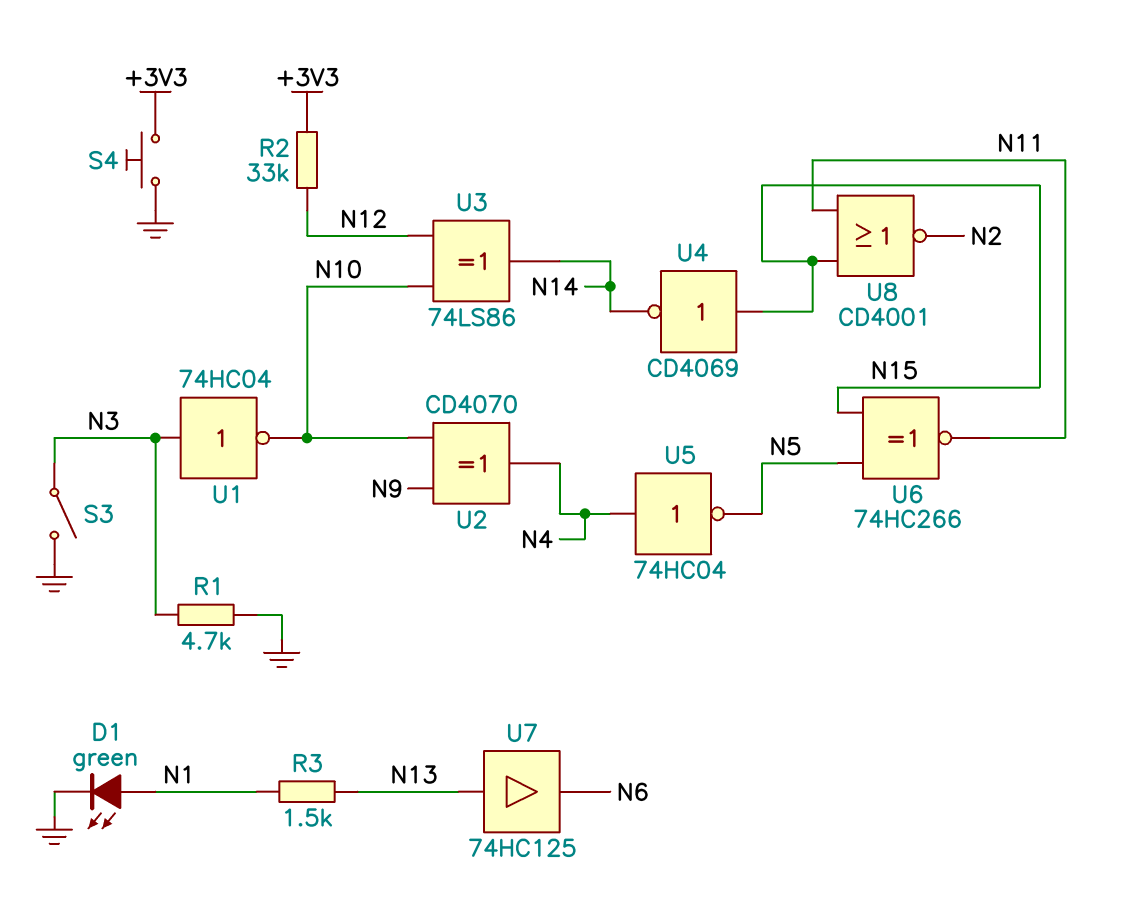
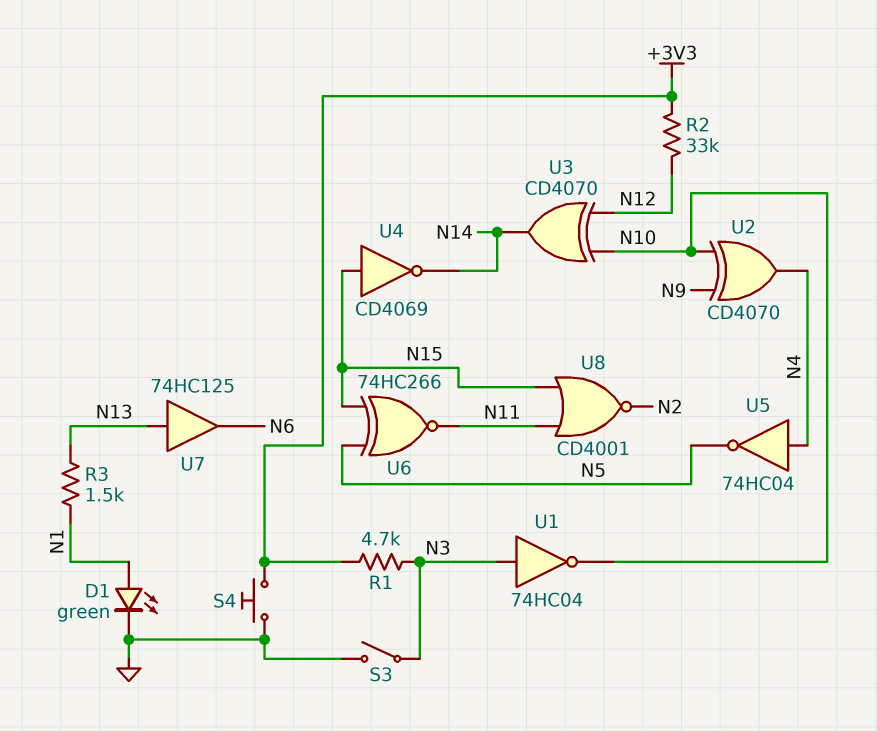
R1: 4.7k (GND, N3) -> 4.7k (+3V3, N3)
U3: XOR 74LS86 (in N10, in N12, out N14) -> XOR CD4070 (in N10, in N12, out N14)

